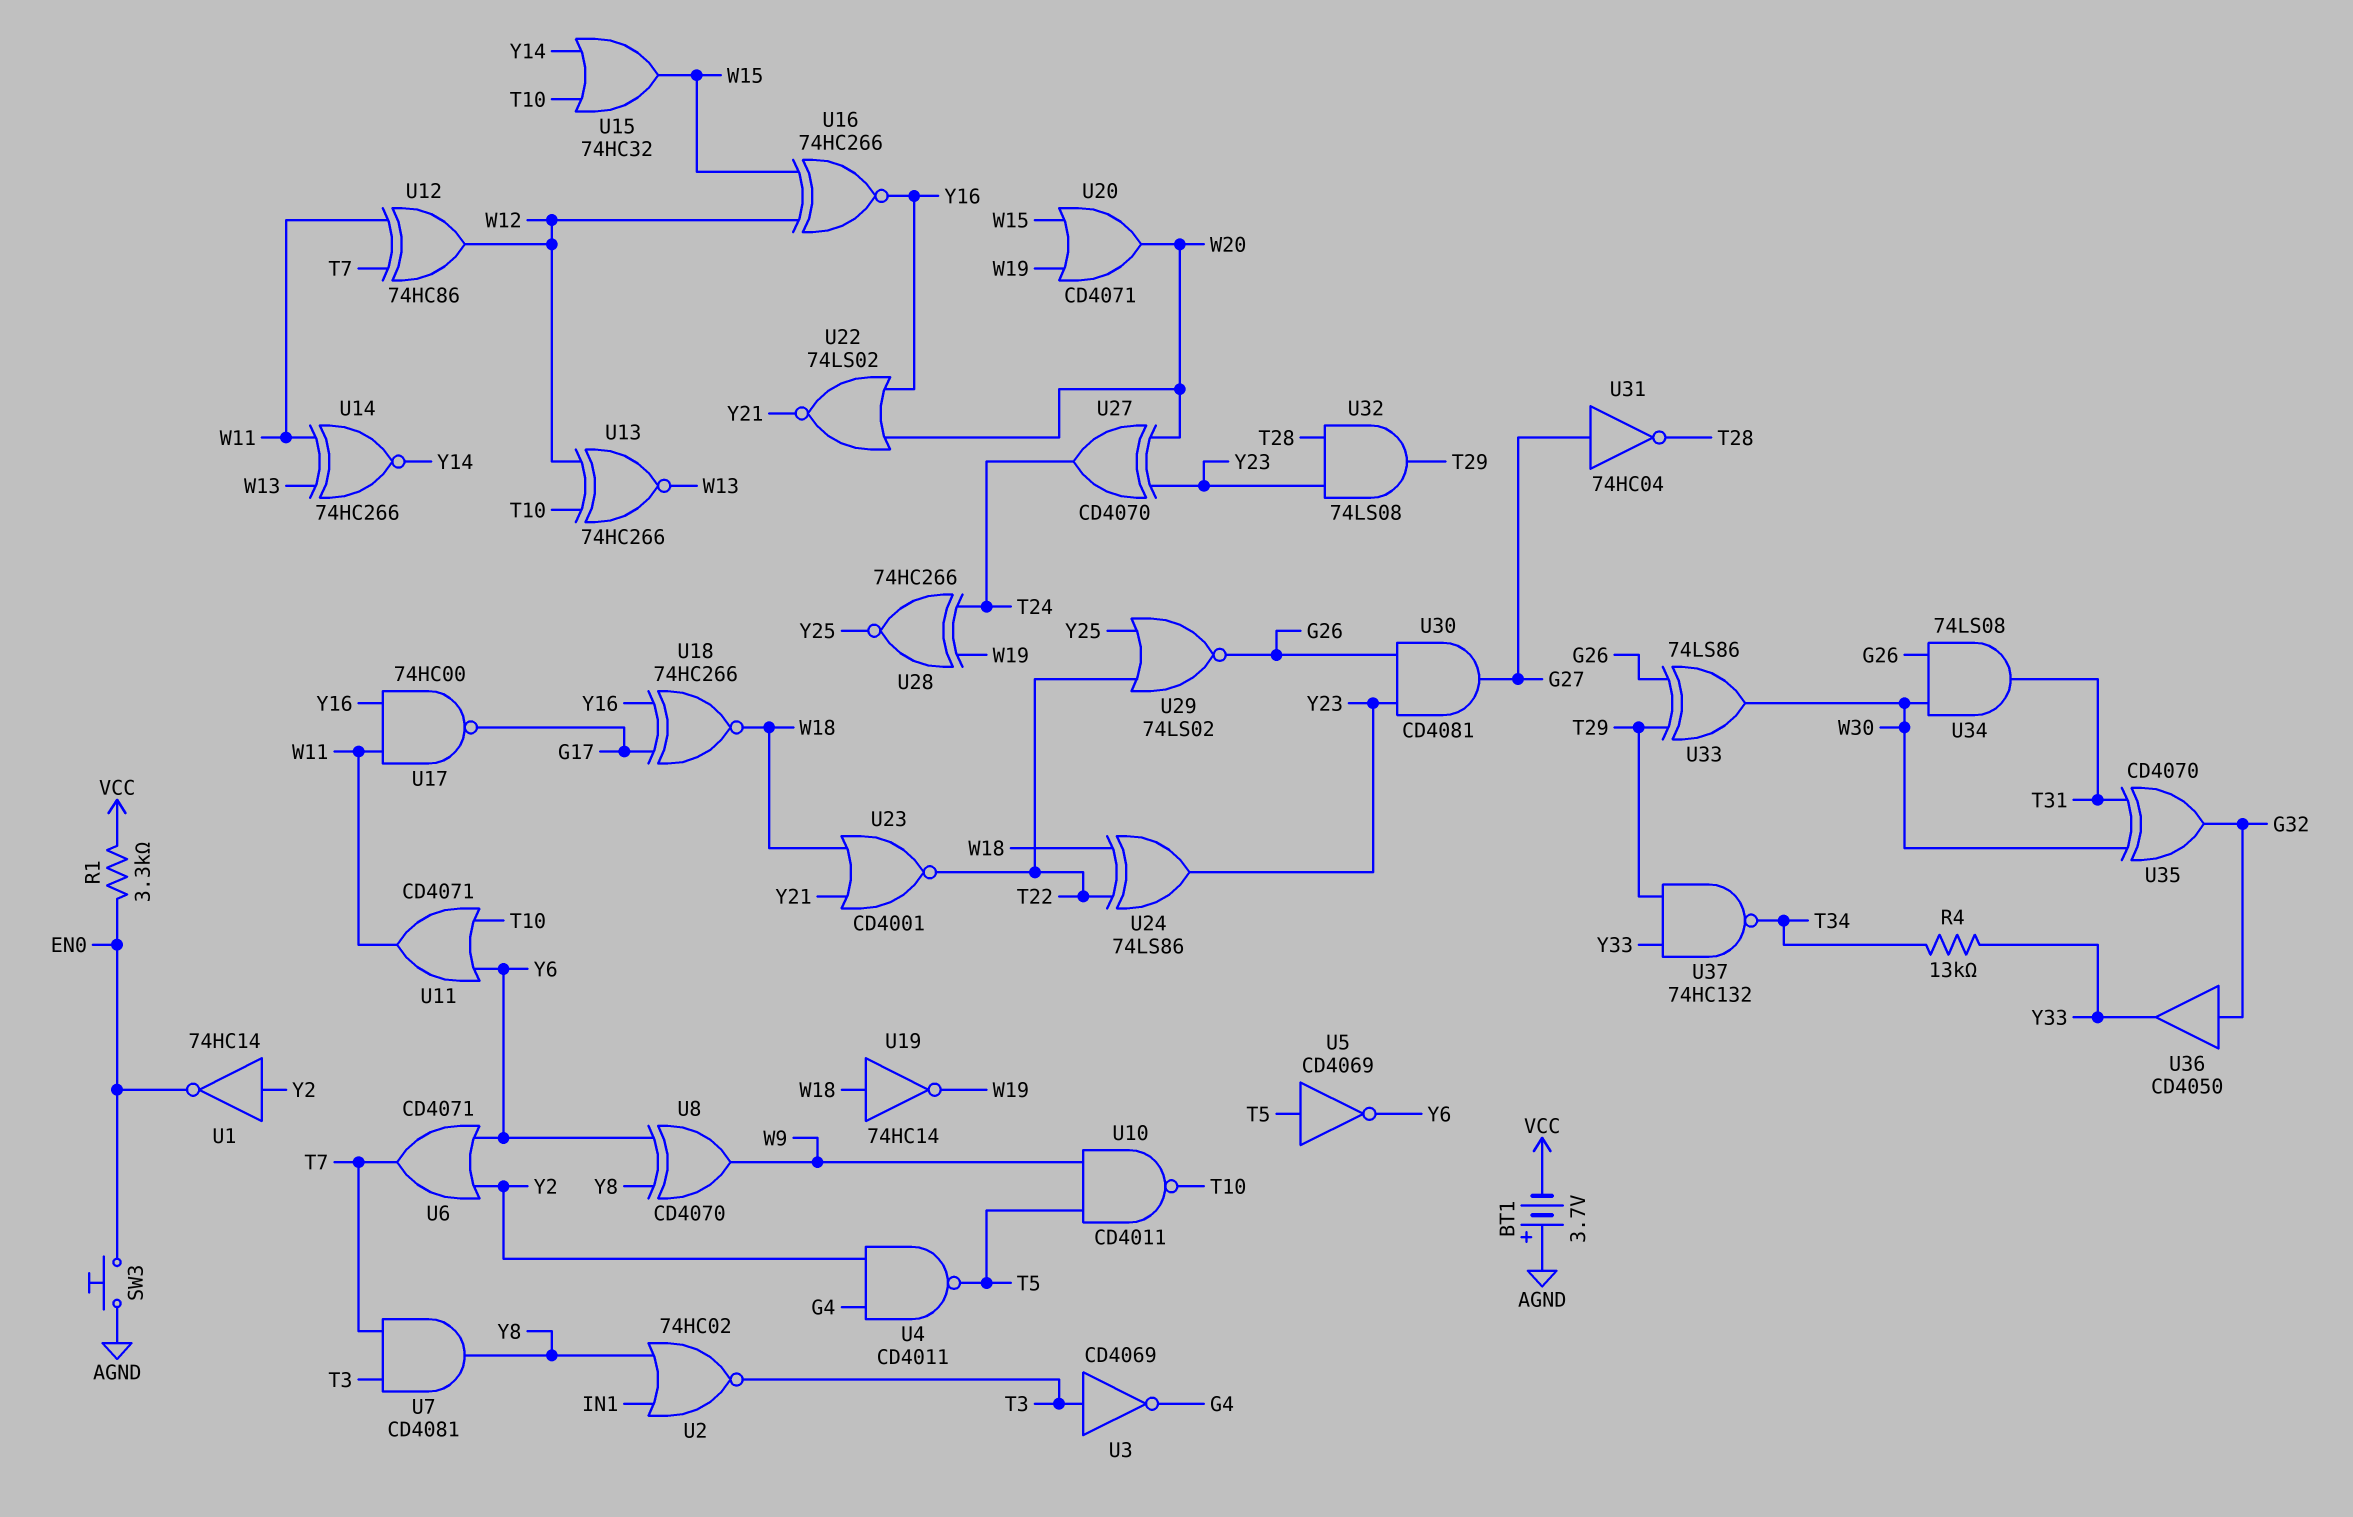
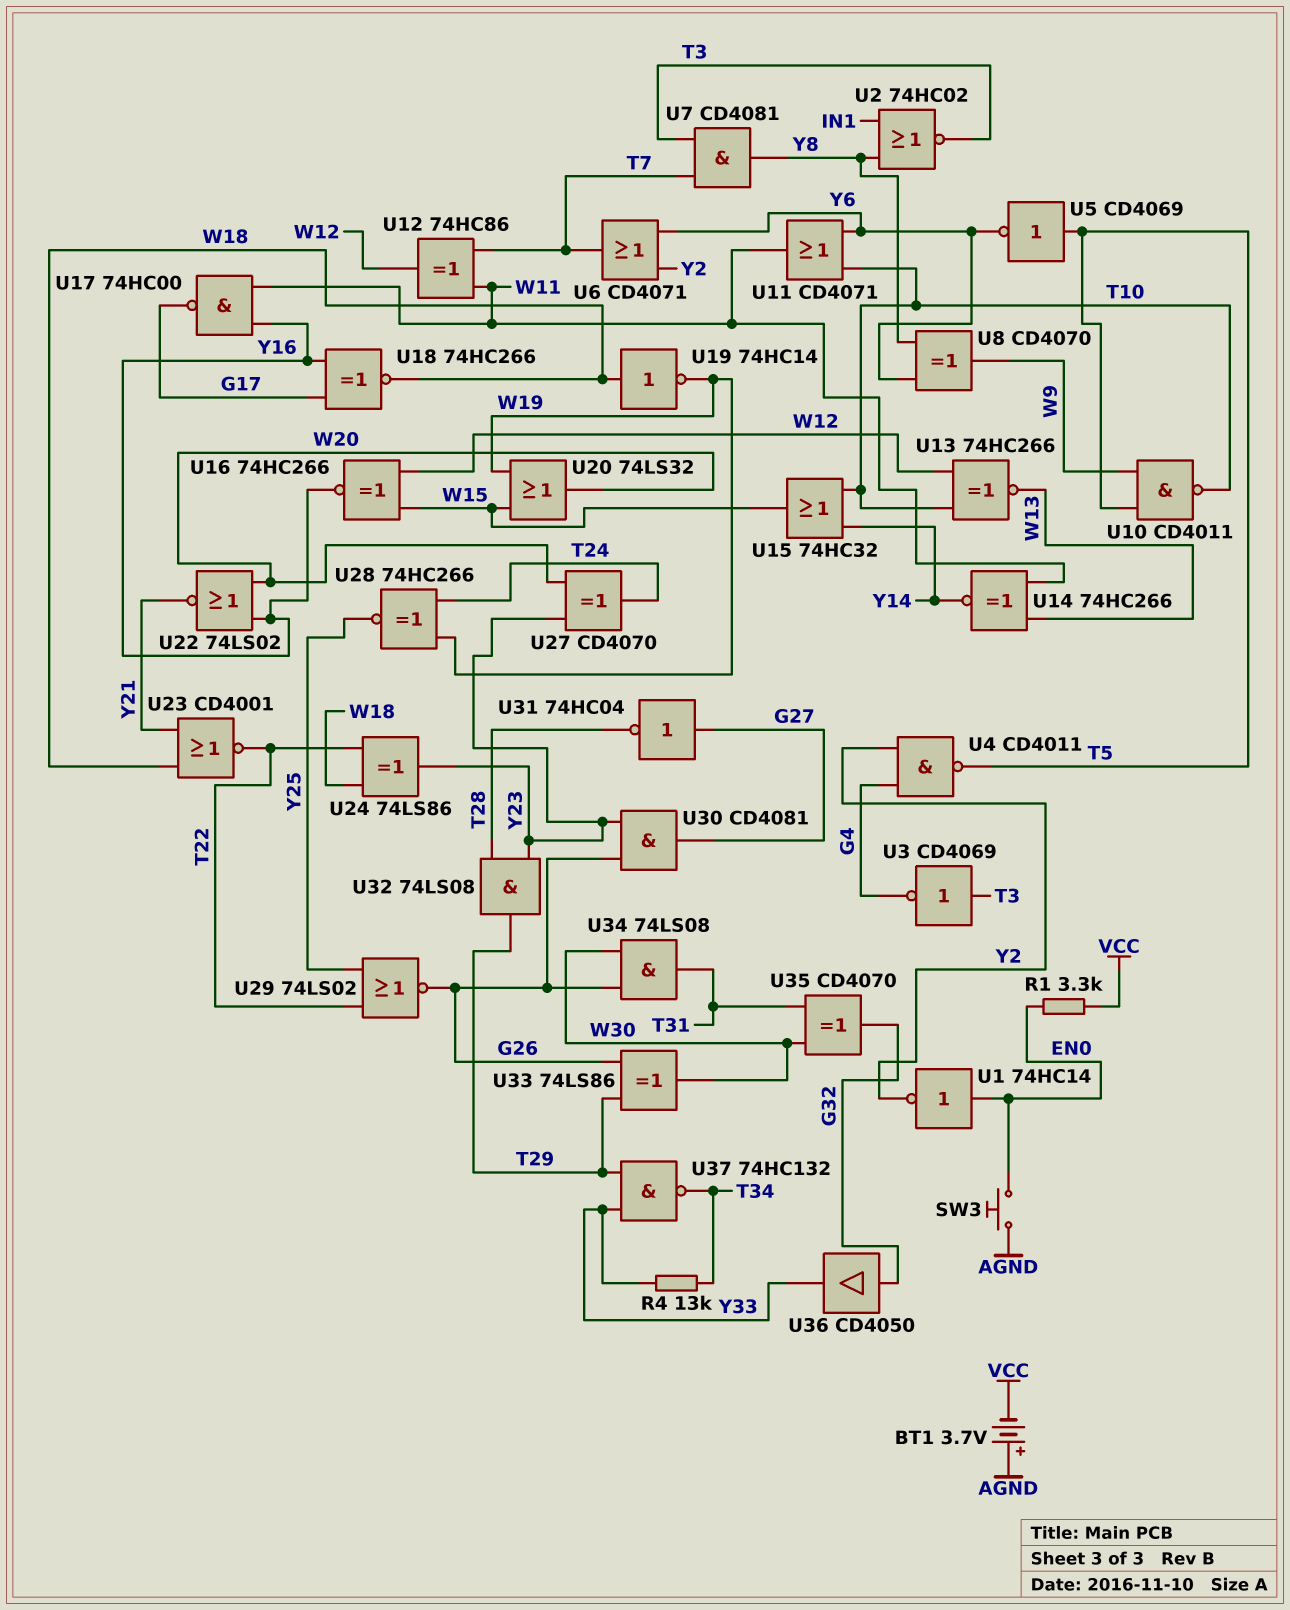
U1: NOT 74HC14 (in Y2, out EN0) -> NOT 74HC14 (in EN0, out Y2)
U20: OR CD4071 (in W15, in W19, out W20) -> OR 74LS32 (in W15, in W19, out W20)

